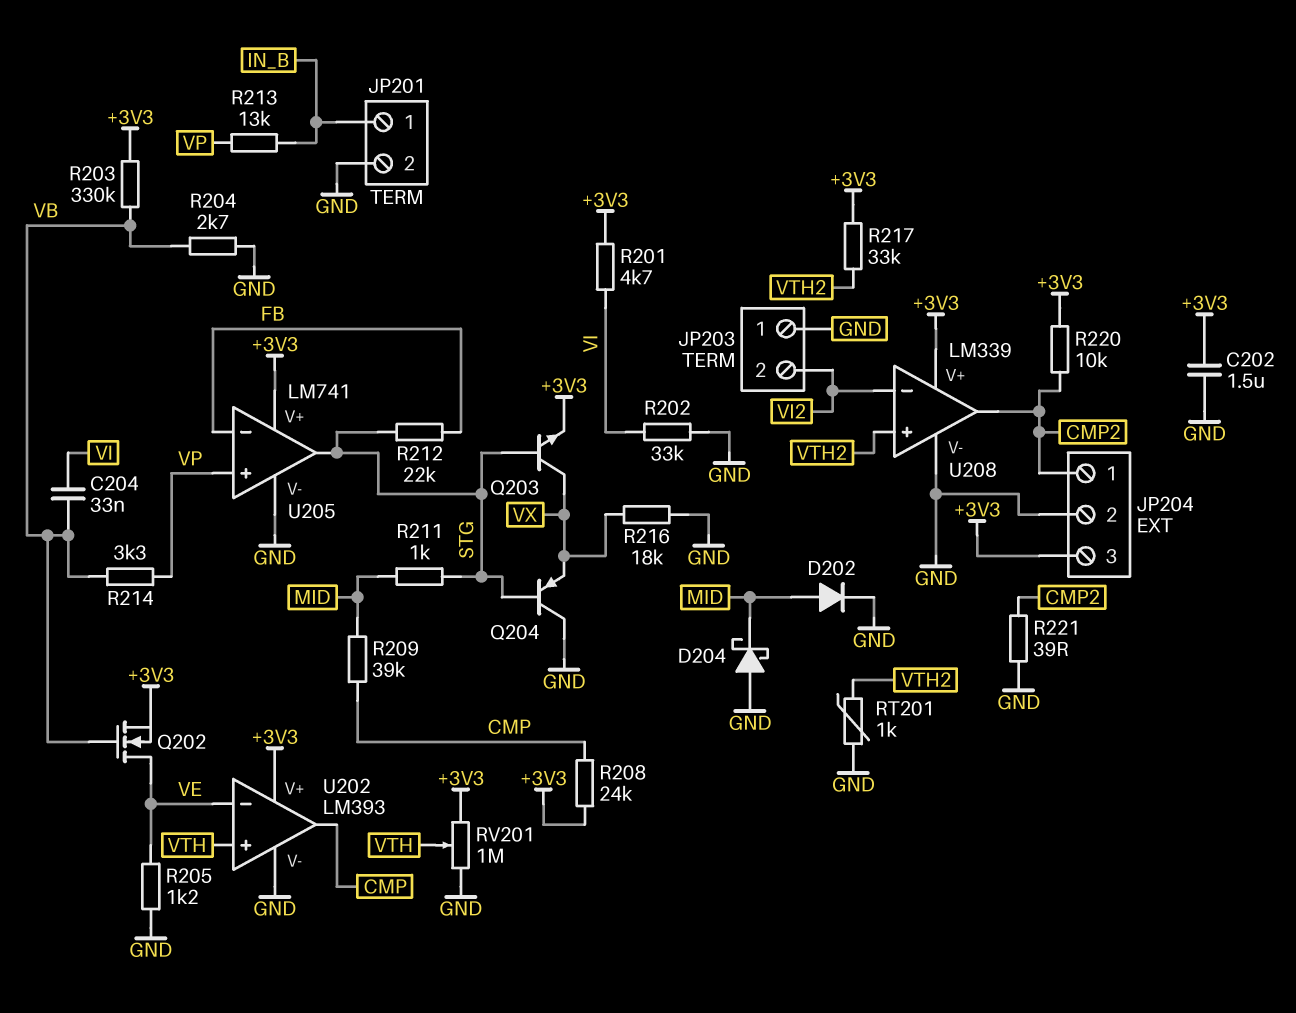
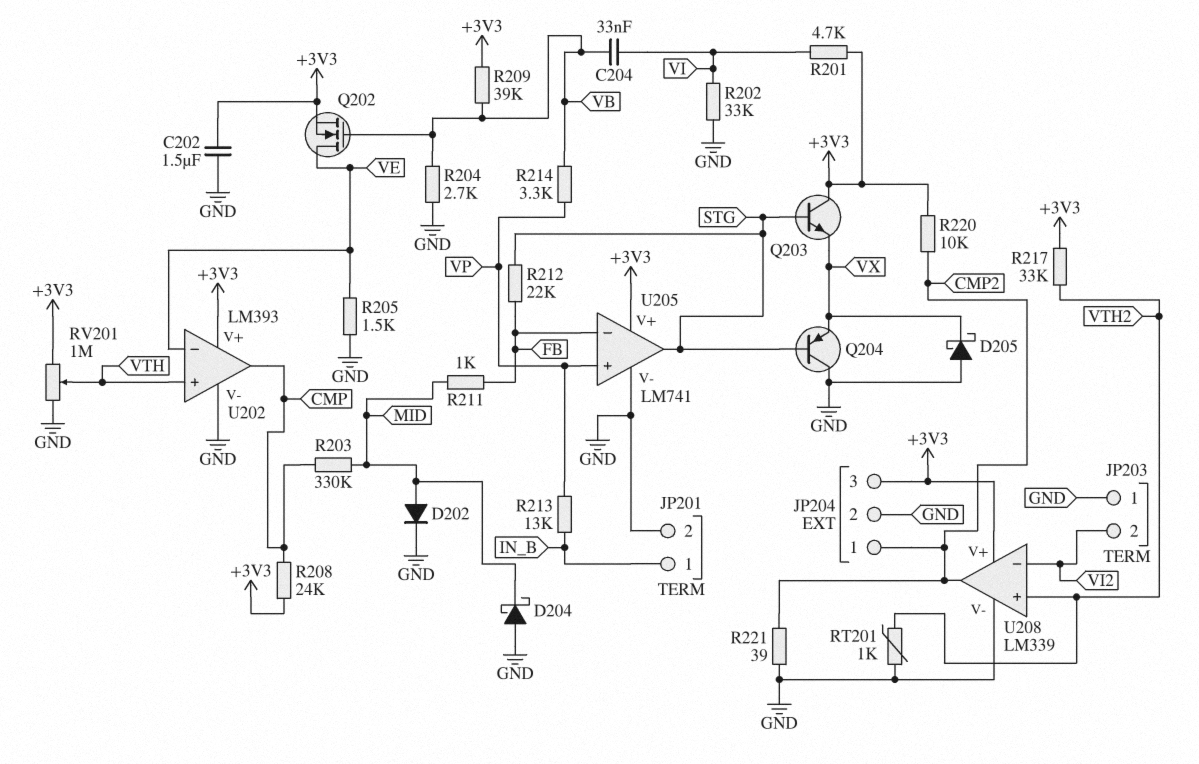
D205: none -> schottky (A GND, K VX)
Q203: NPN (B STG, C VX, E +3V3) -> NPN (B STG, C +3V3, E VX)
R203: 330k (+3V3, VB) -> 330k (CMP, MID)
R205: 1.2k (GND, VE) -> 1.5k (GND, VE)
R209: 39k (CMP, MID) -> 39k (+3V3, VB)
R211: 1k (MID, STG) -> 1k (FB, MID)
R216: 18k (GND, VX) -> none

